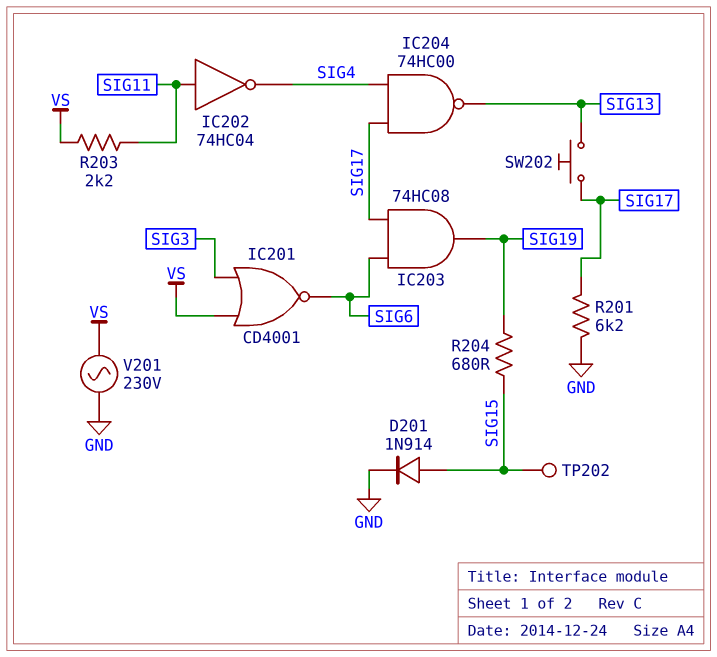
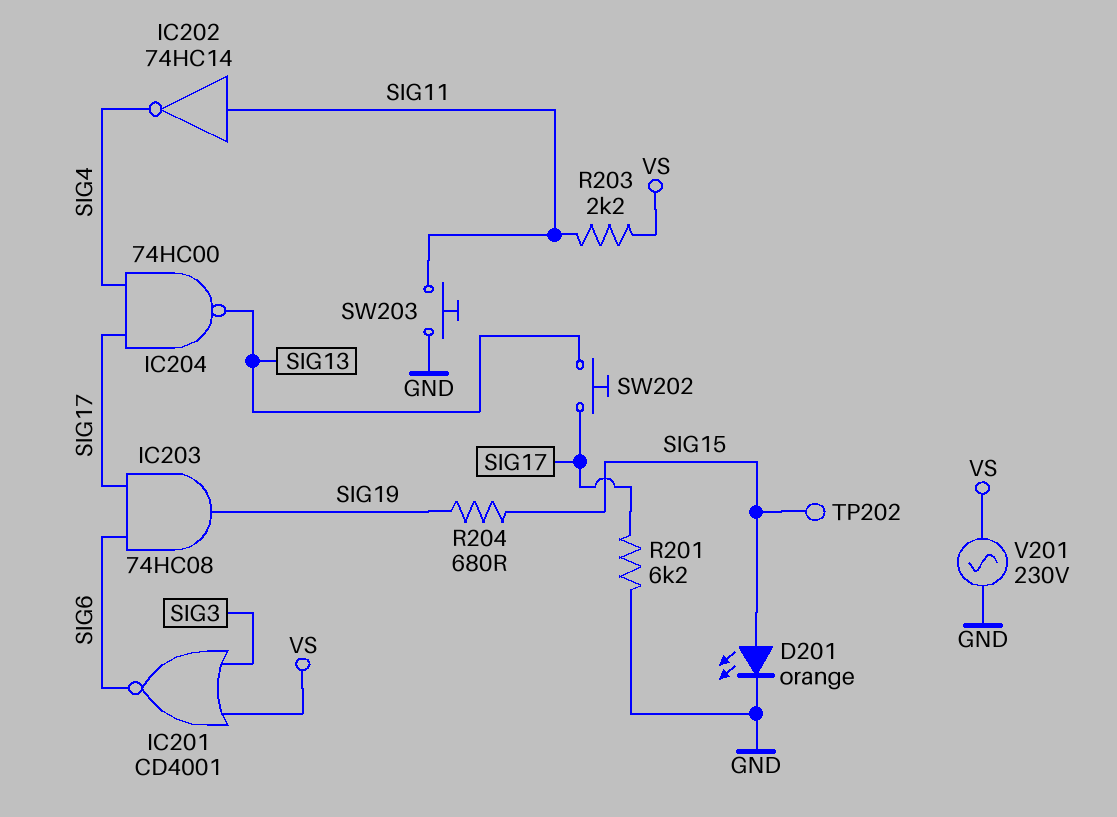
D201: diode 1N914 (A SIG15, K GND) -> LED orange (A SIG15, K GND)
IC202: NOT 74HC04 (in SIG11, out SIG4) -> NOT 74HC14 (in SIG11, out SIG4)
SW203: none -> button (GND, SIG11)

